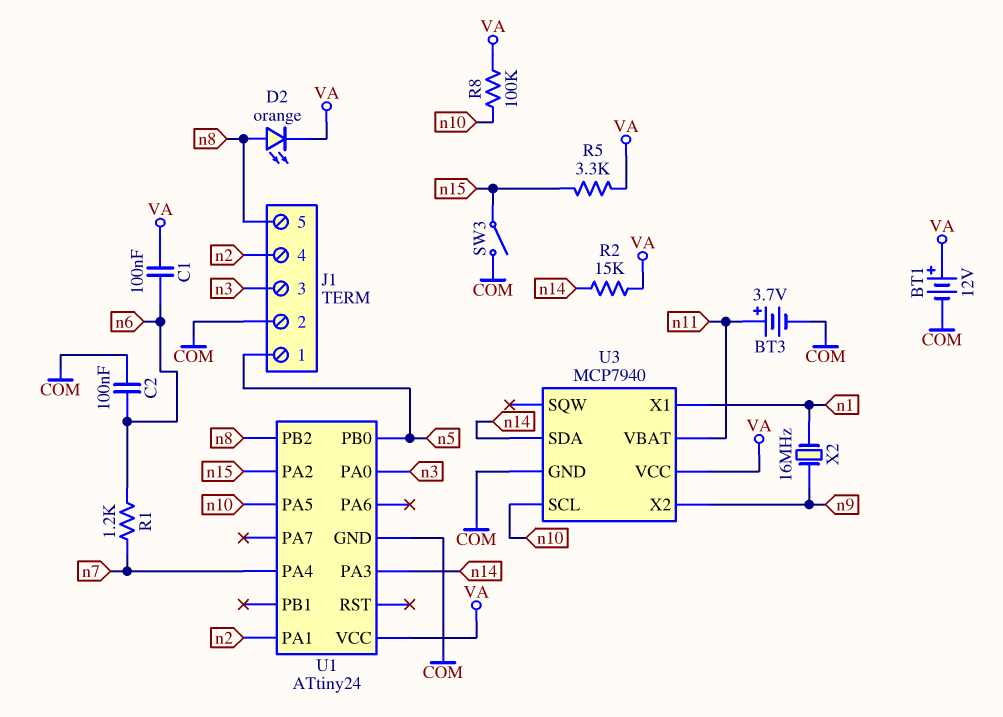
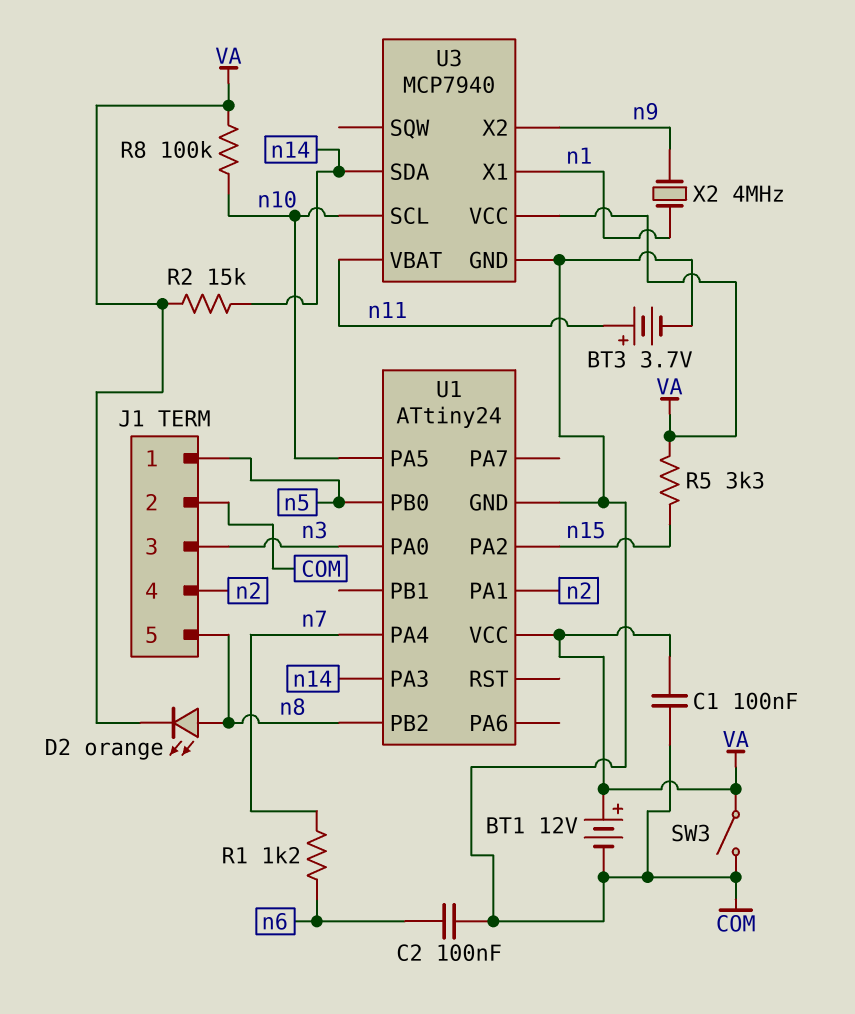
C1: 100nF (VA, n6) -> 100nF (COM, VA)
SW3: switch (COM, n15) -> switch (COM, VA)
X2: 16MHz (n1, n9) -> 4MHz (n1, n9)

